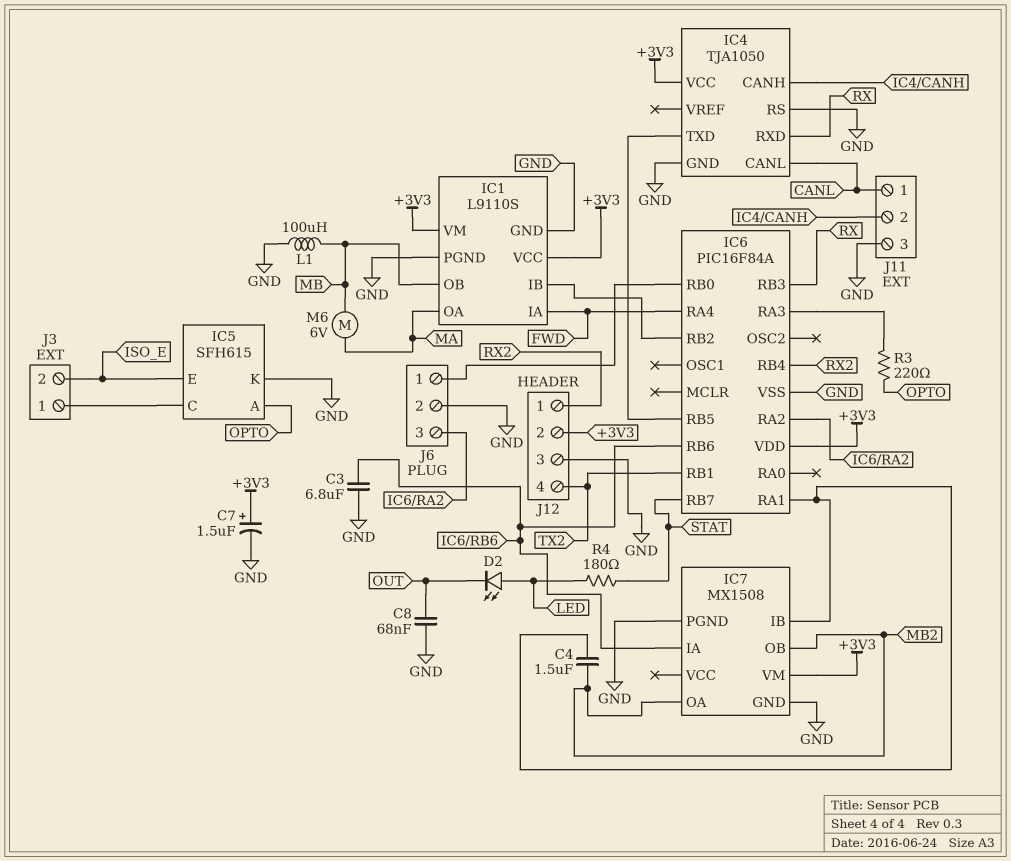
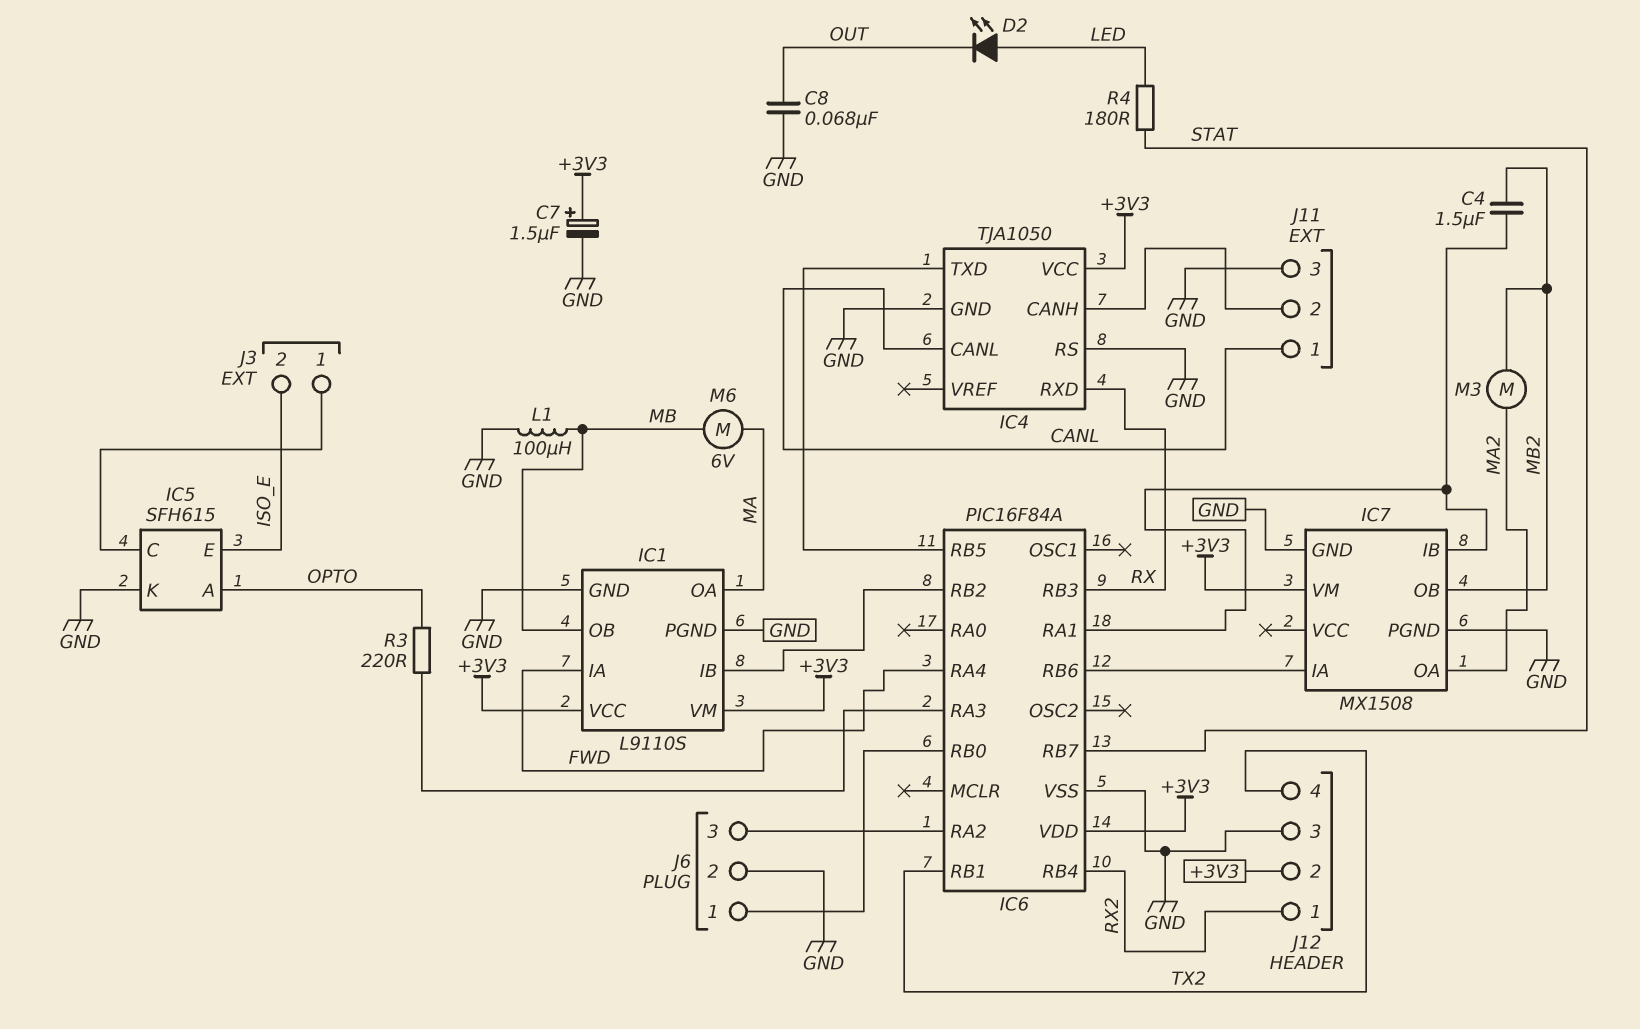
C3: 6.8uF (GND, IC6/RB6) -> none
IC7 pin OA: MB2 -> MA2
M3: none -> motor (MA2, MB2)

